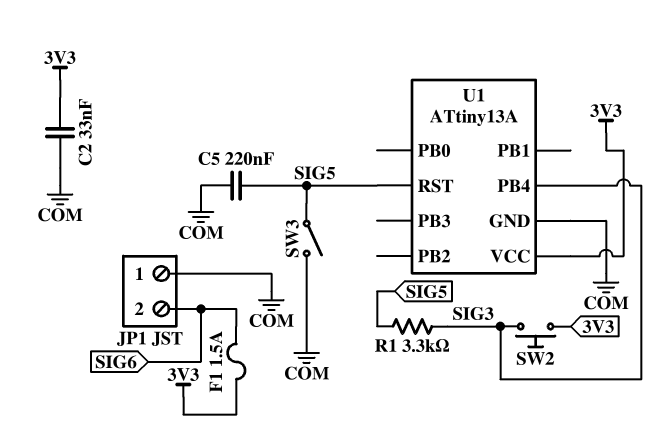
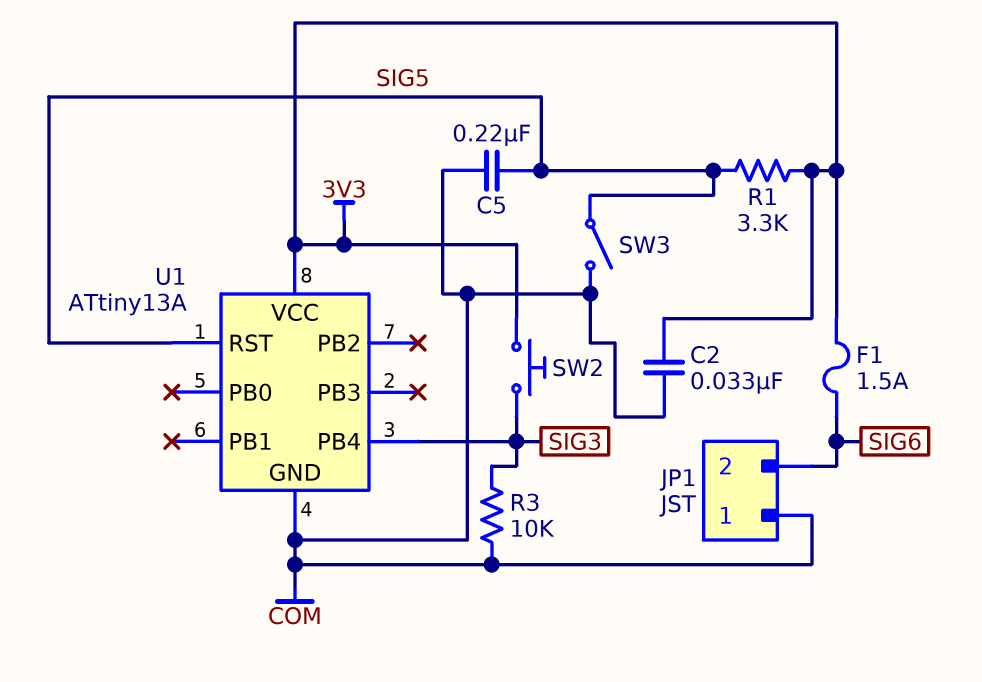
R1: 3.3k (SIG3, SIG5) -> 3.3k (3V3, SIG5)
R3: none -> 10k (COM, SIG3)

